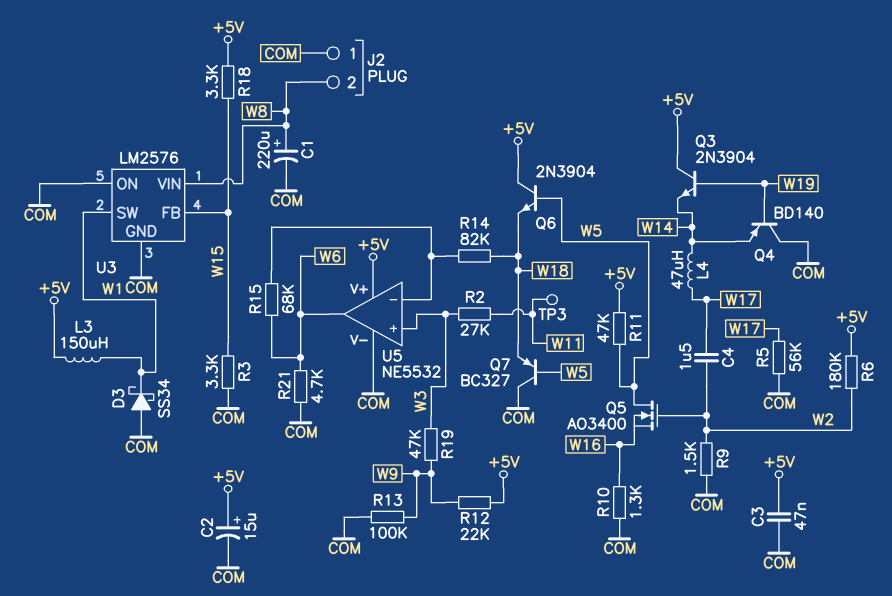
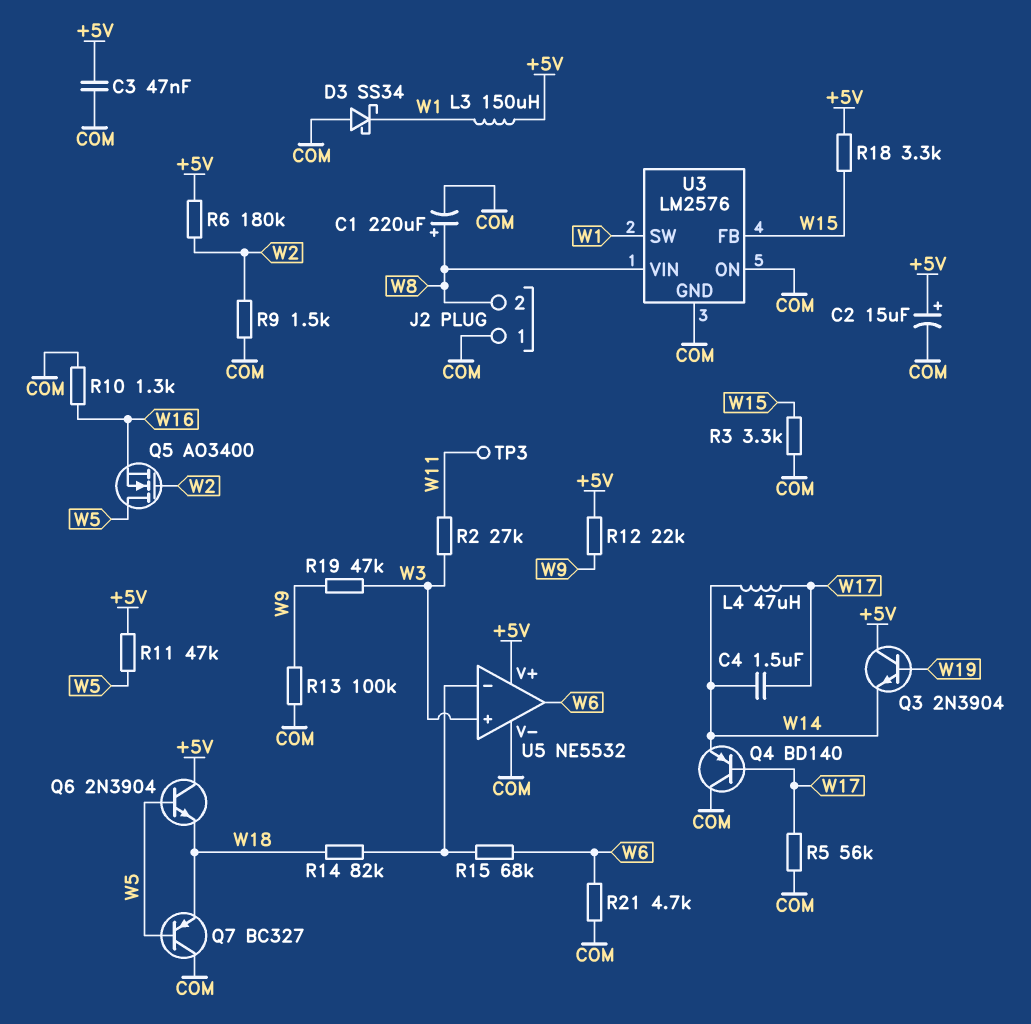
C4: 1.5uF (W2, W17) -> 1.5uF (W14, W17)
Q4: PNP BD140 (B W19, C COM, E W14) -> PNP BD140 (B W17, C COM, E W14)

